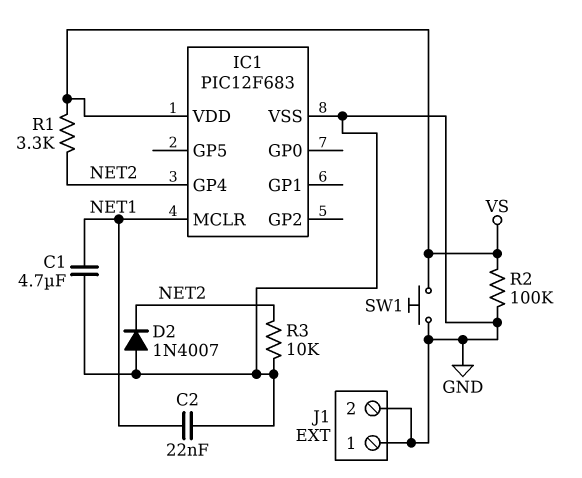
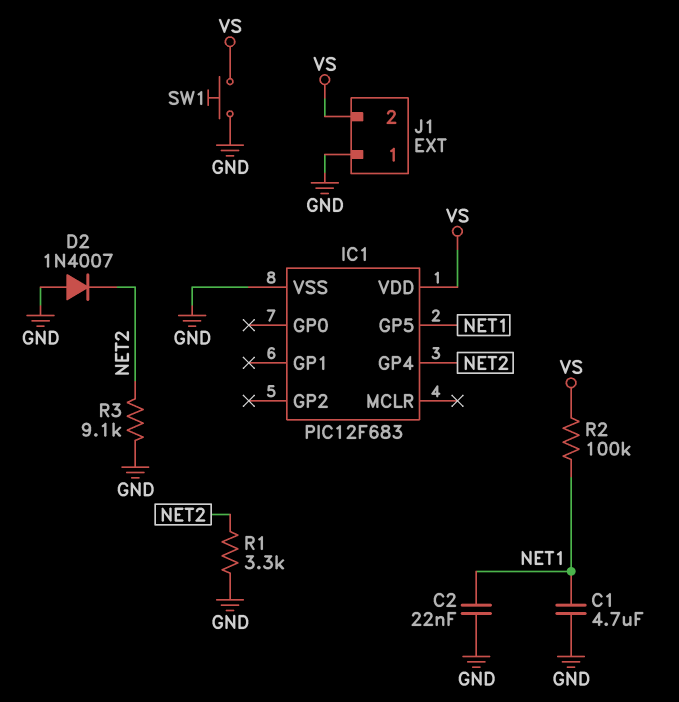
IC1 pin GP5: none -> NET1
IC1 pin MCLR: NET1 -> none
J1 pin 2: GND -> VS
R1: 3.3k (NET2, VS) -> 3.3k (GND, NET2)
R2: 100k (GND, VS) -> 100k (NET1, VS)
R3: 10k (GND, NET2) -> 9.1k (GND, NET2)

